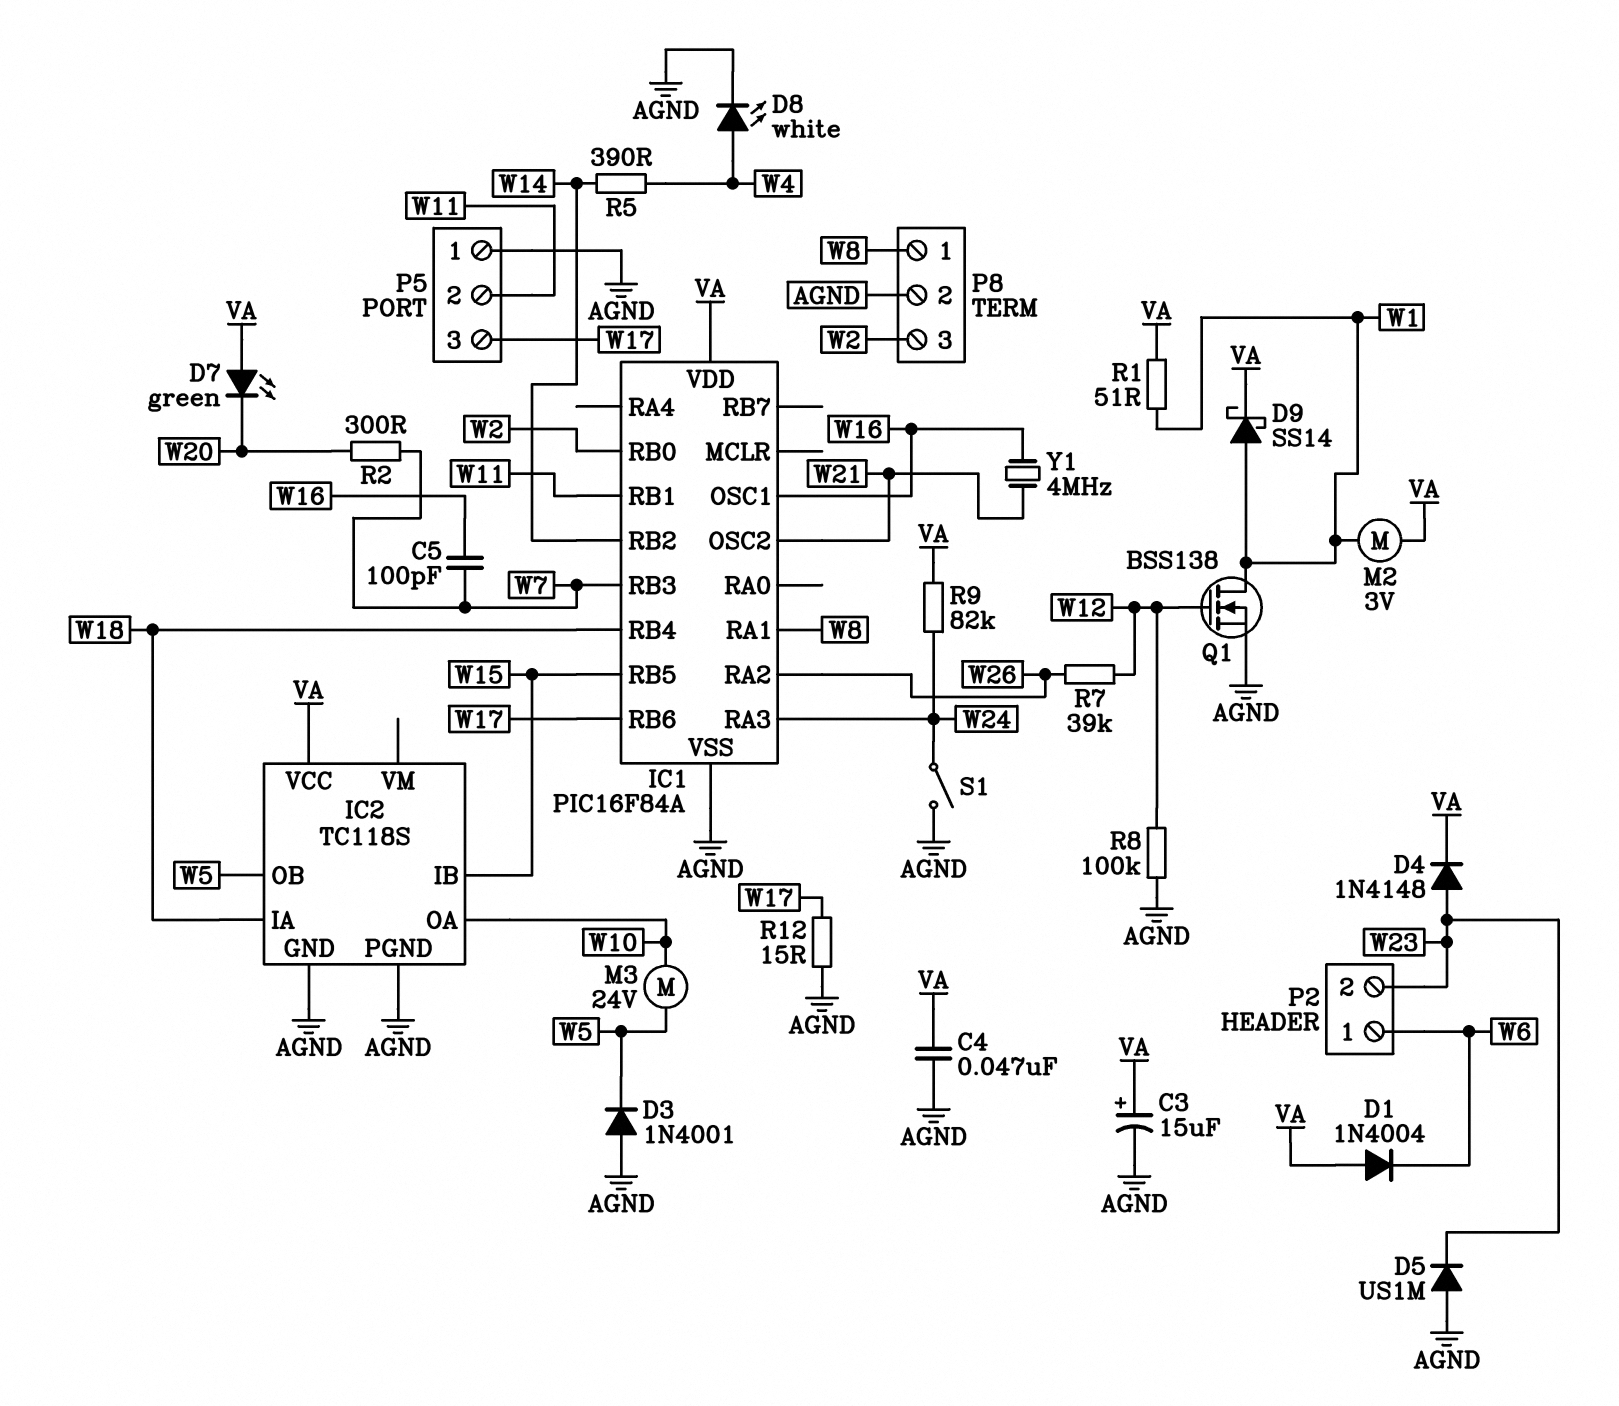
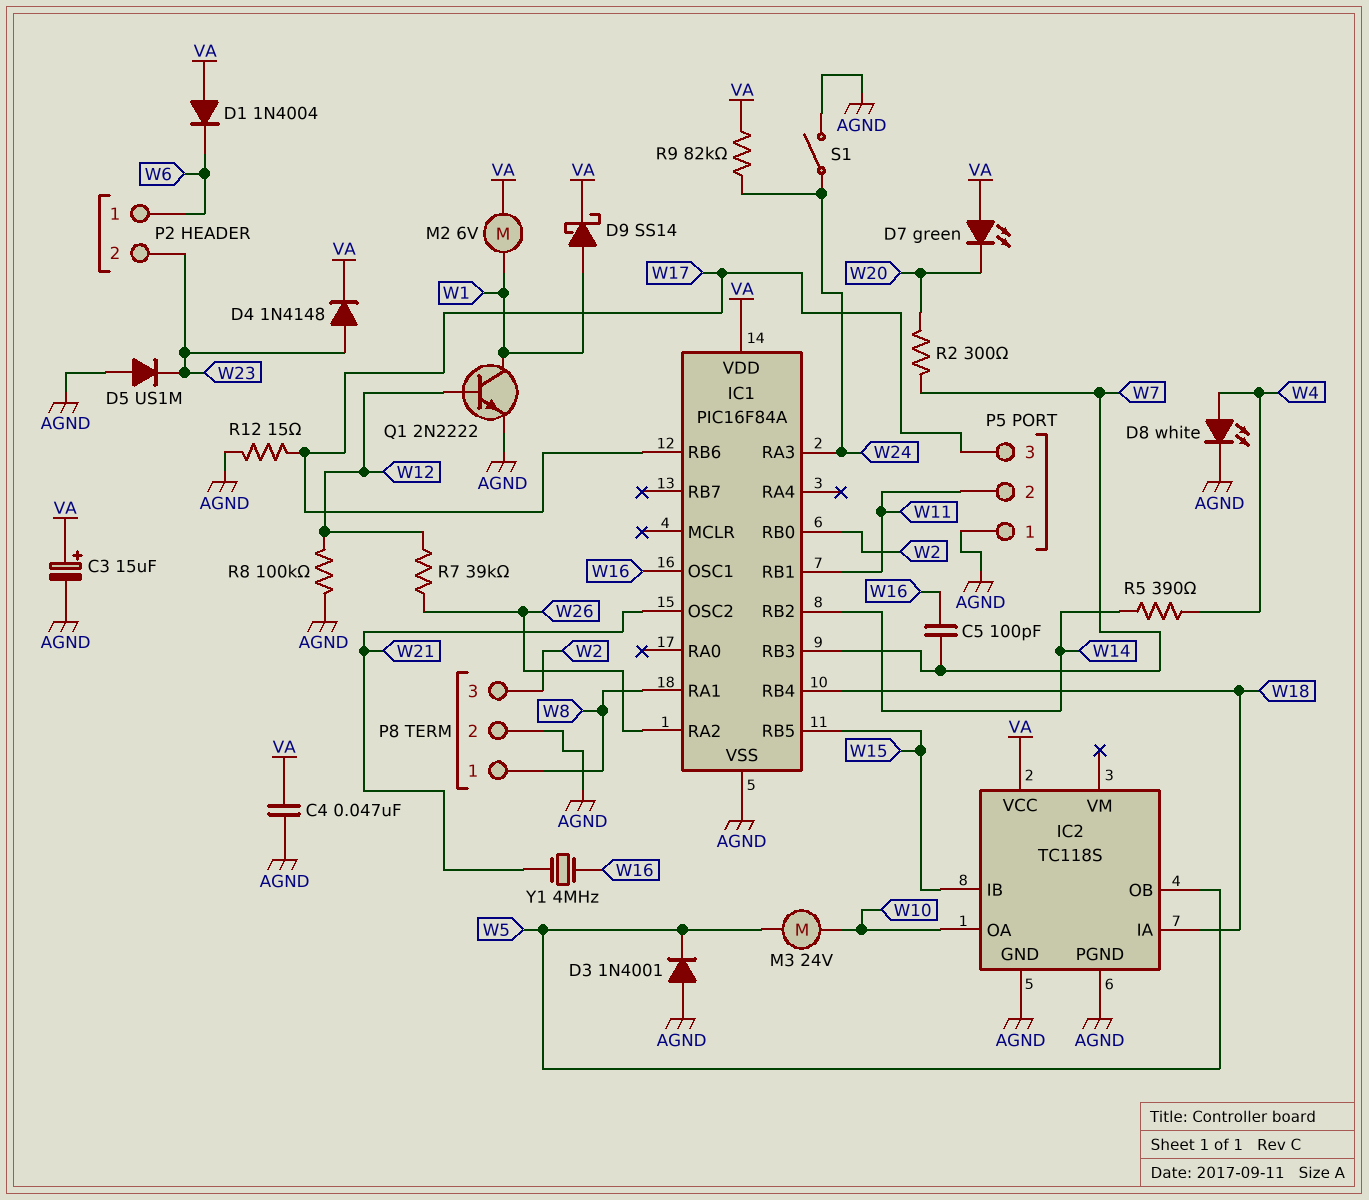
M2: motor 3V (VA, W1) -> motor 6V (VA, W1)
Q1: NMOS BSS138 (G W12, D W1, S AGND) -> NPN 2N2222 (B W12, C W1, E AGND)
R1: 51 (VA, W1) -> none

